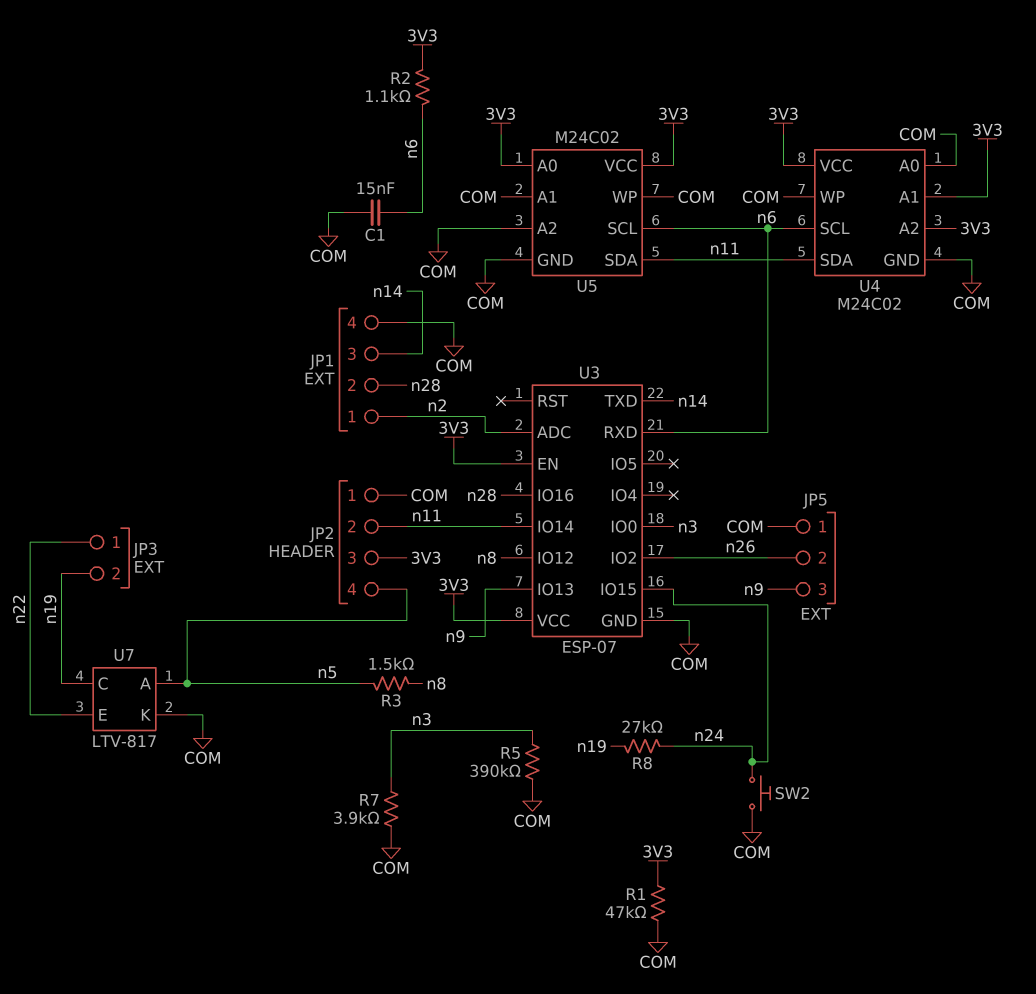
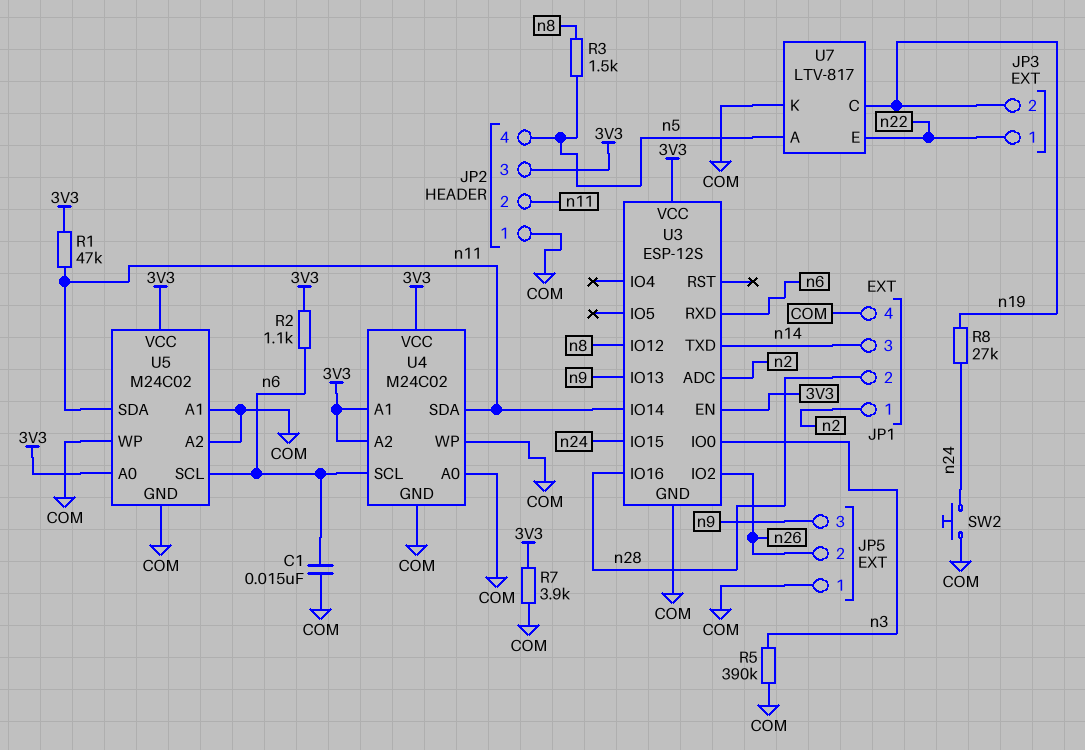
R1: 47k (3V3, COM) -> 47k (3V3, n11)
R7: 3.9k (COM, n3) -> 3.9k (3V3, COM)
U3: ESP-07 -> ESP-12S

